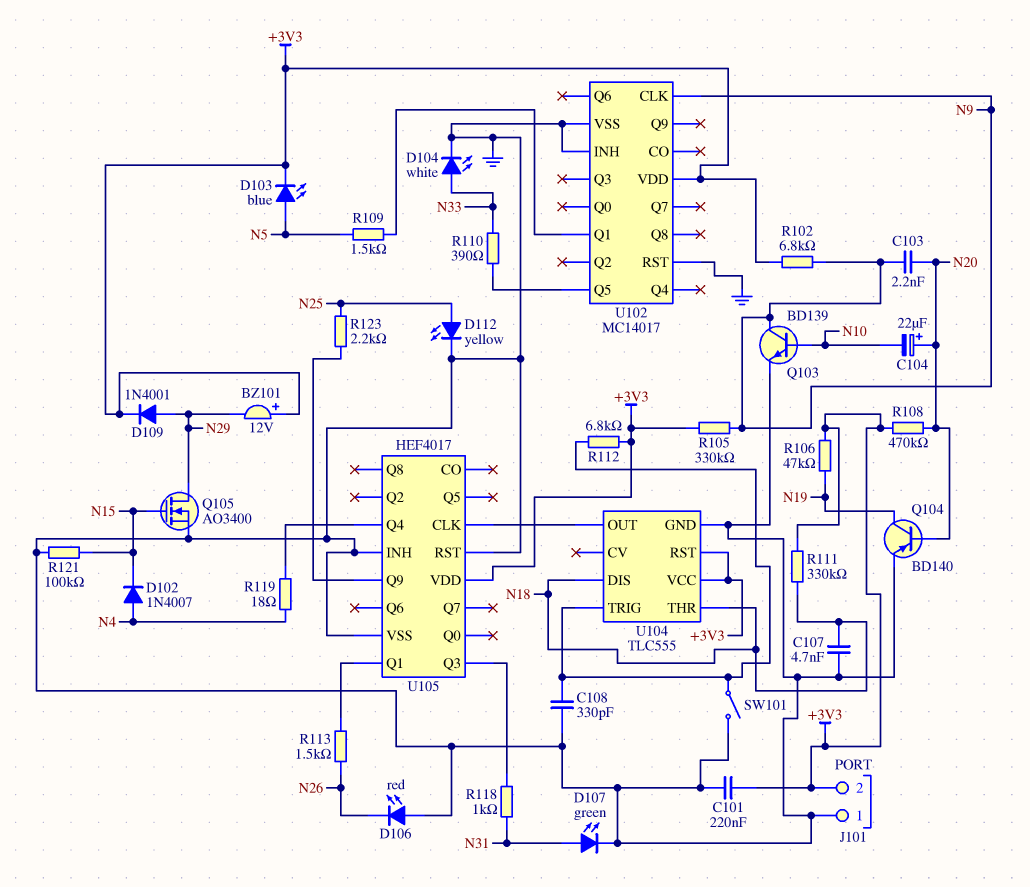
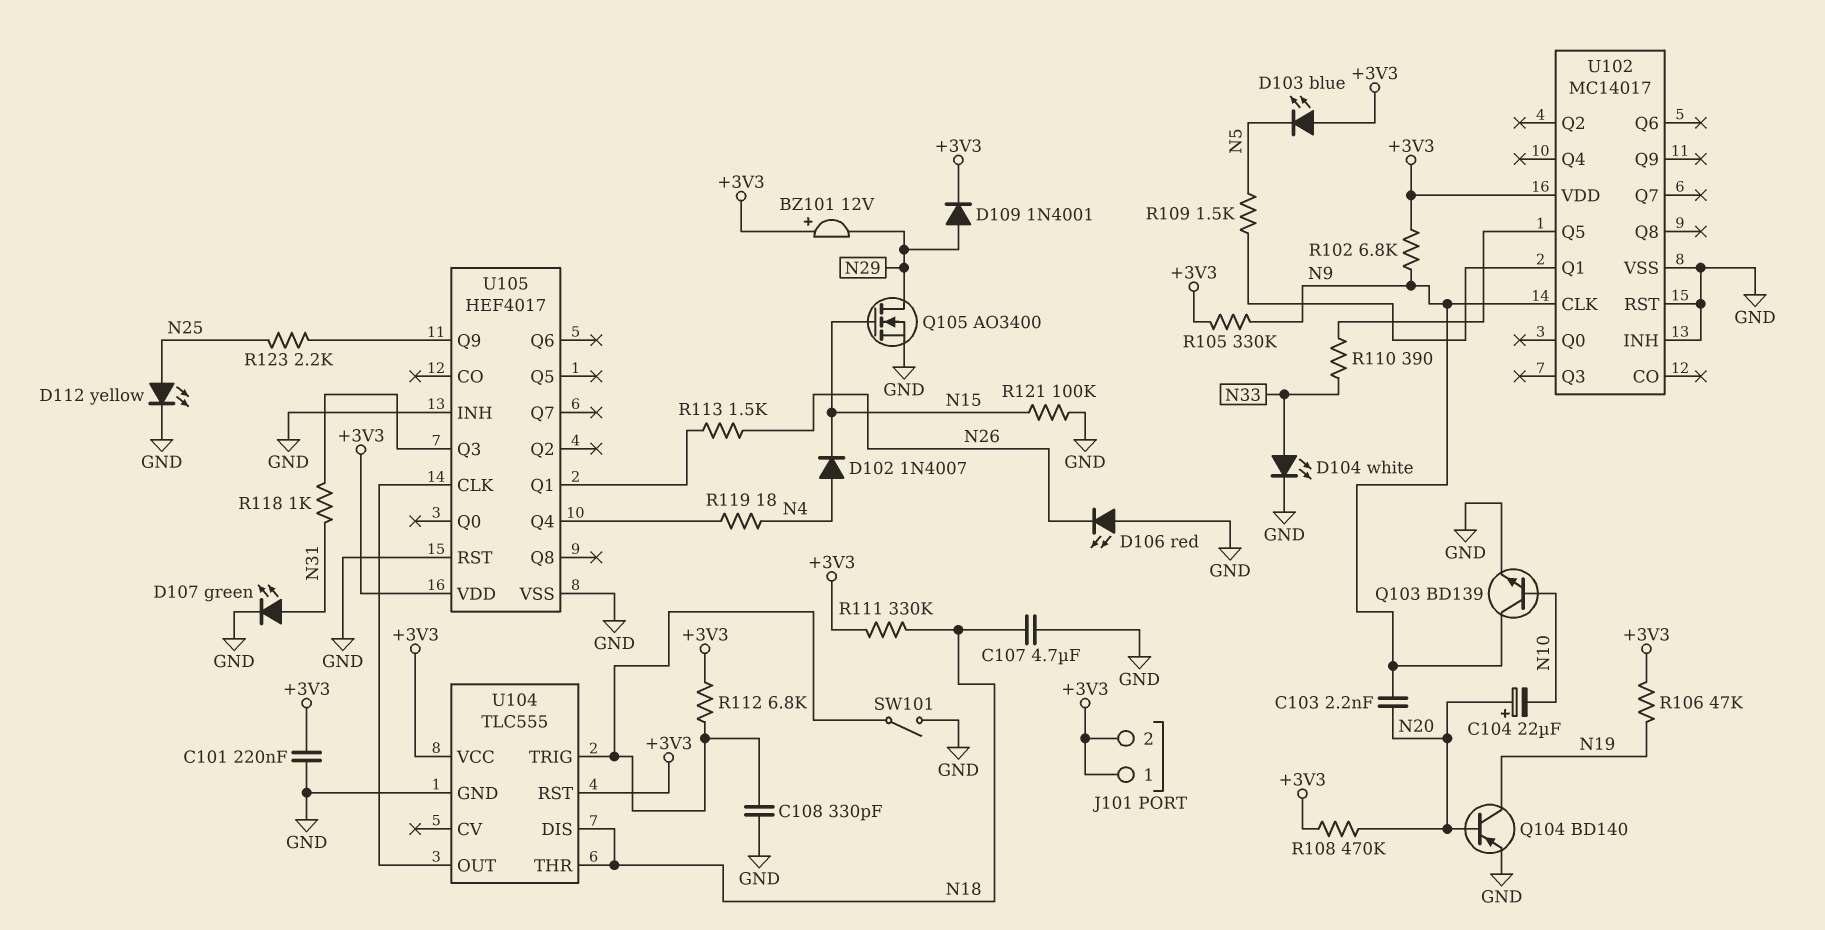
C107: 4.7nF (GND, N18) -> 4.7uF (GND, N18)
D103: LED blue (A N5, K +3V3) -> LED blue (A +3V3, K N5)
J101 pin 1: GND -> +3V3

